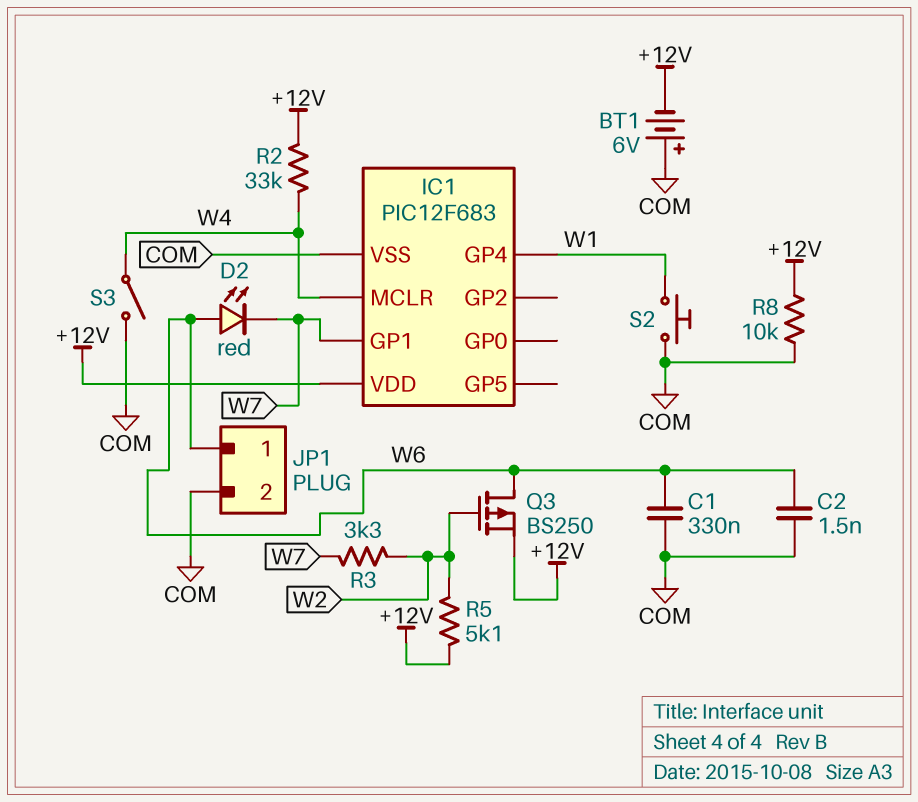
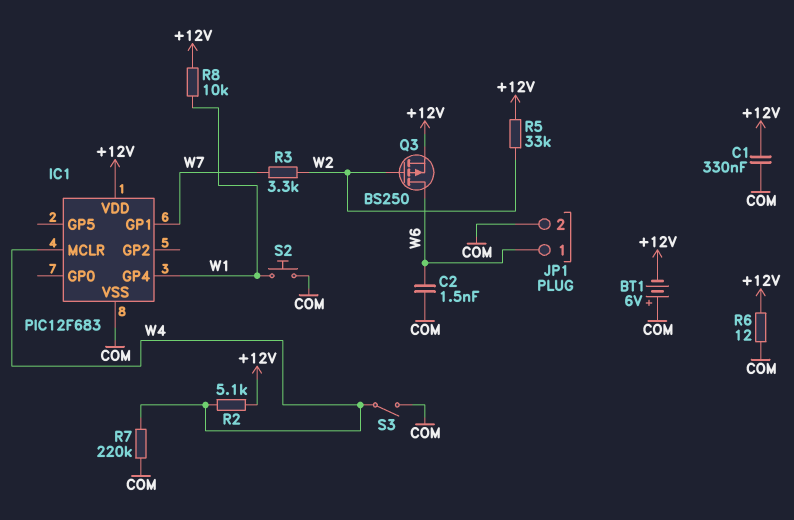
C1: 330nF (COM, W6) -> 330nF (+12V, COM)
D2: LED red (A W6, K W7) -> none
R2: 33k (+12V, W4) -> 5.1k (+12V, W4)
R5: 5.1k (+12V, W2) -> 33k (+12V, W2)
R6: none -> 12 (+12V, COM)
R7: none -> 220k (COM, W4)
R8: 10k (+12V, COM) -> 10k (+12V, W1)

